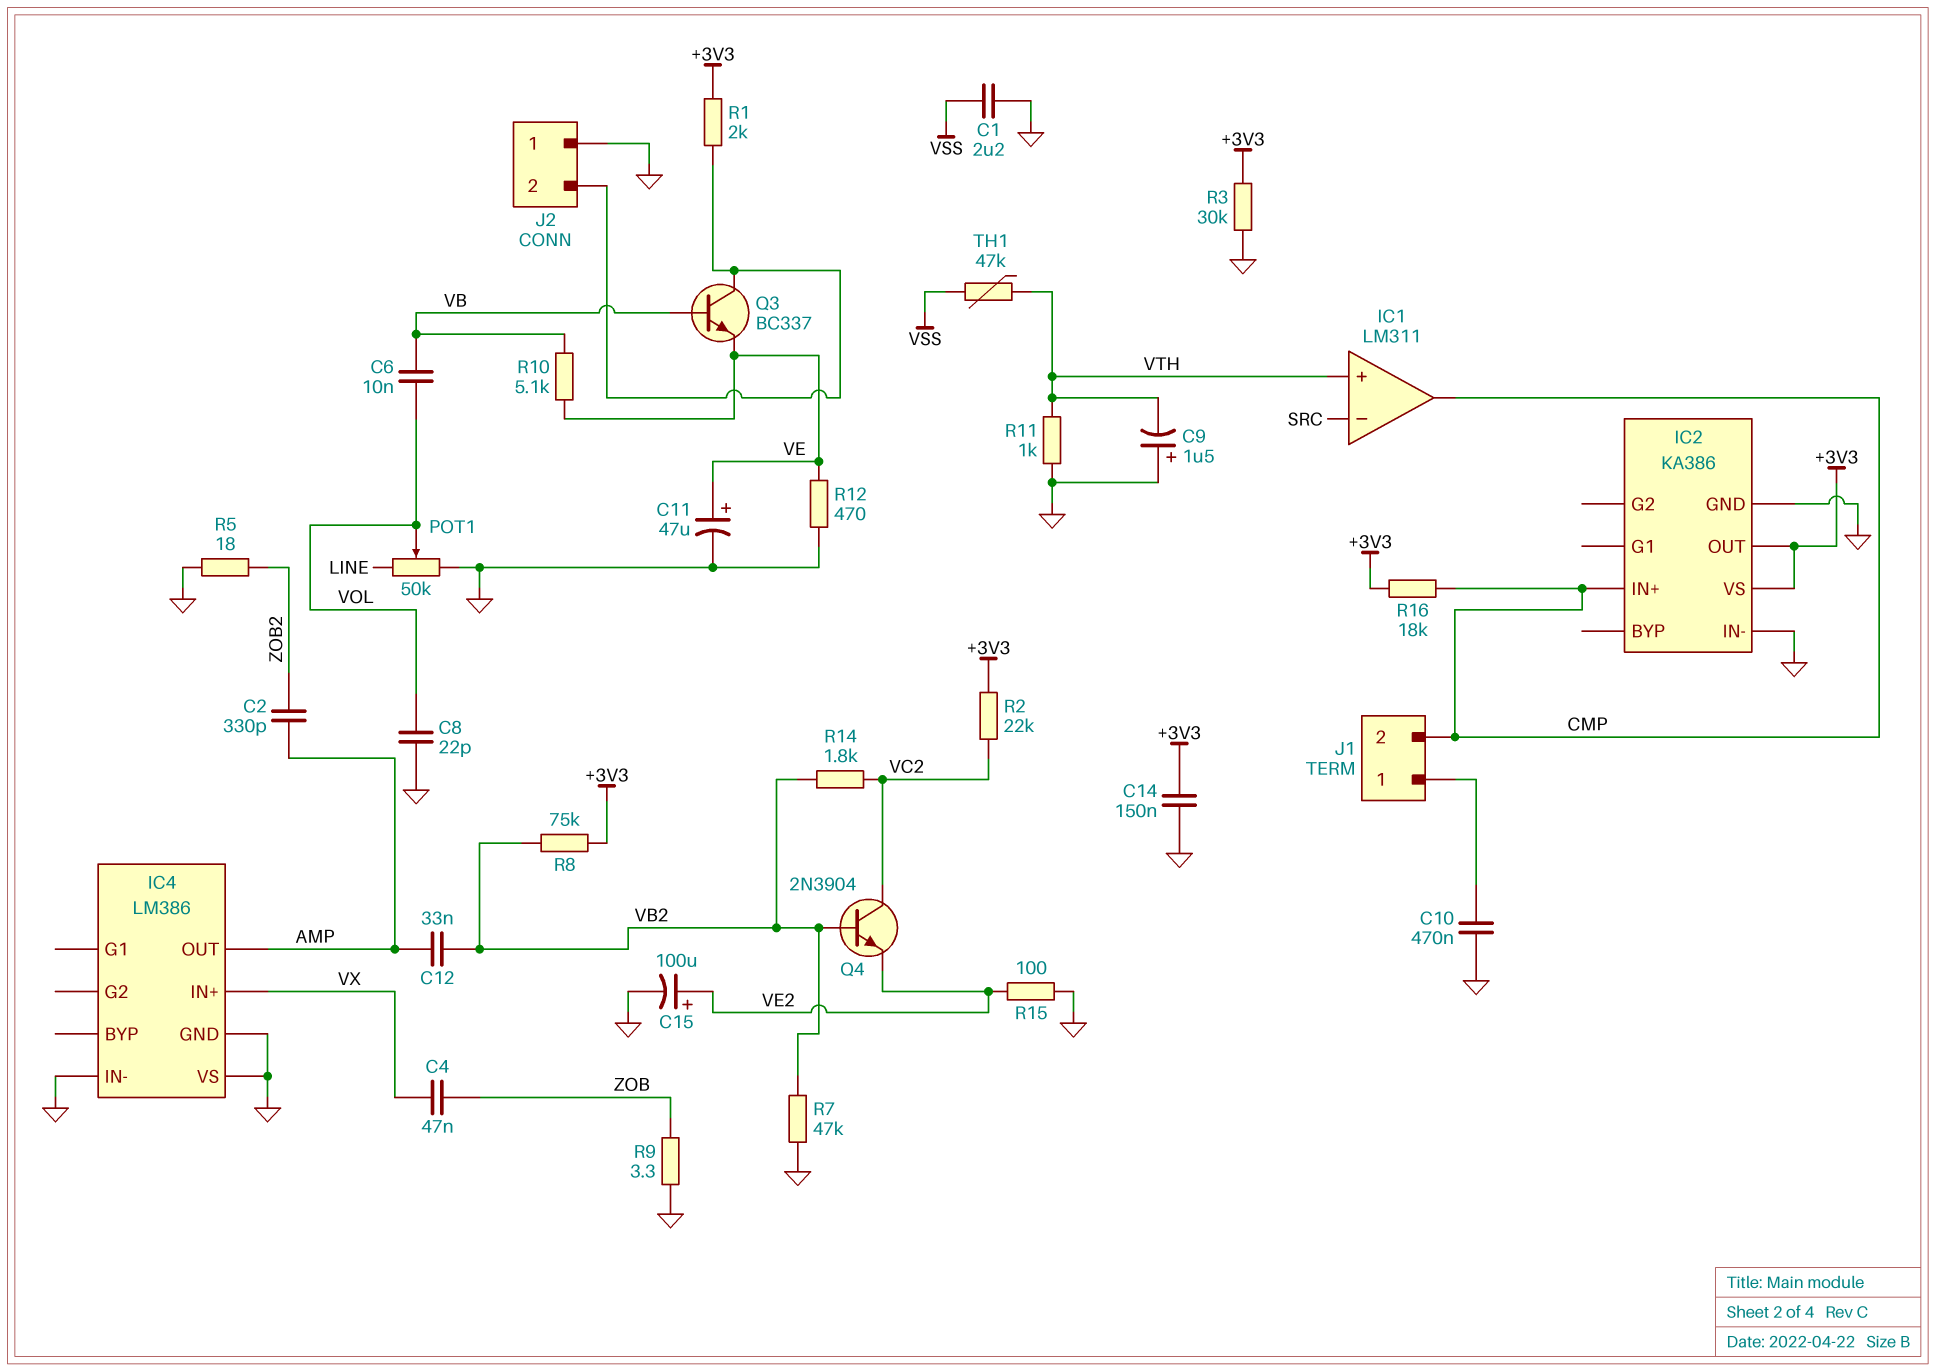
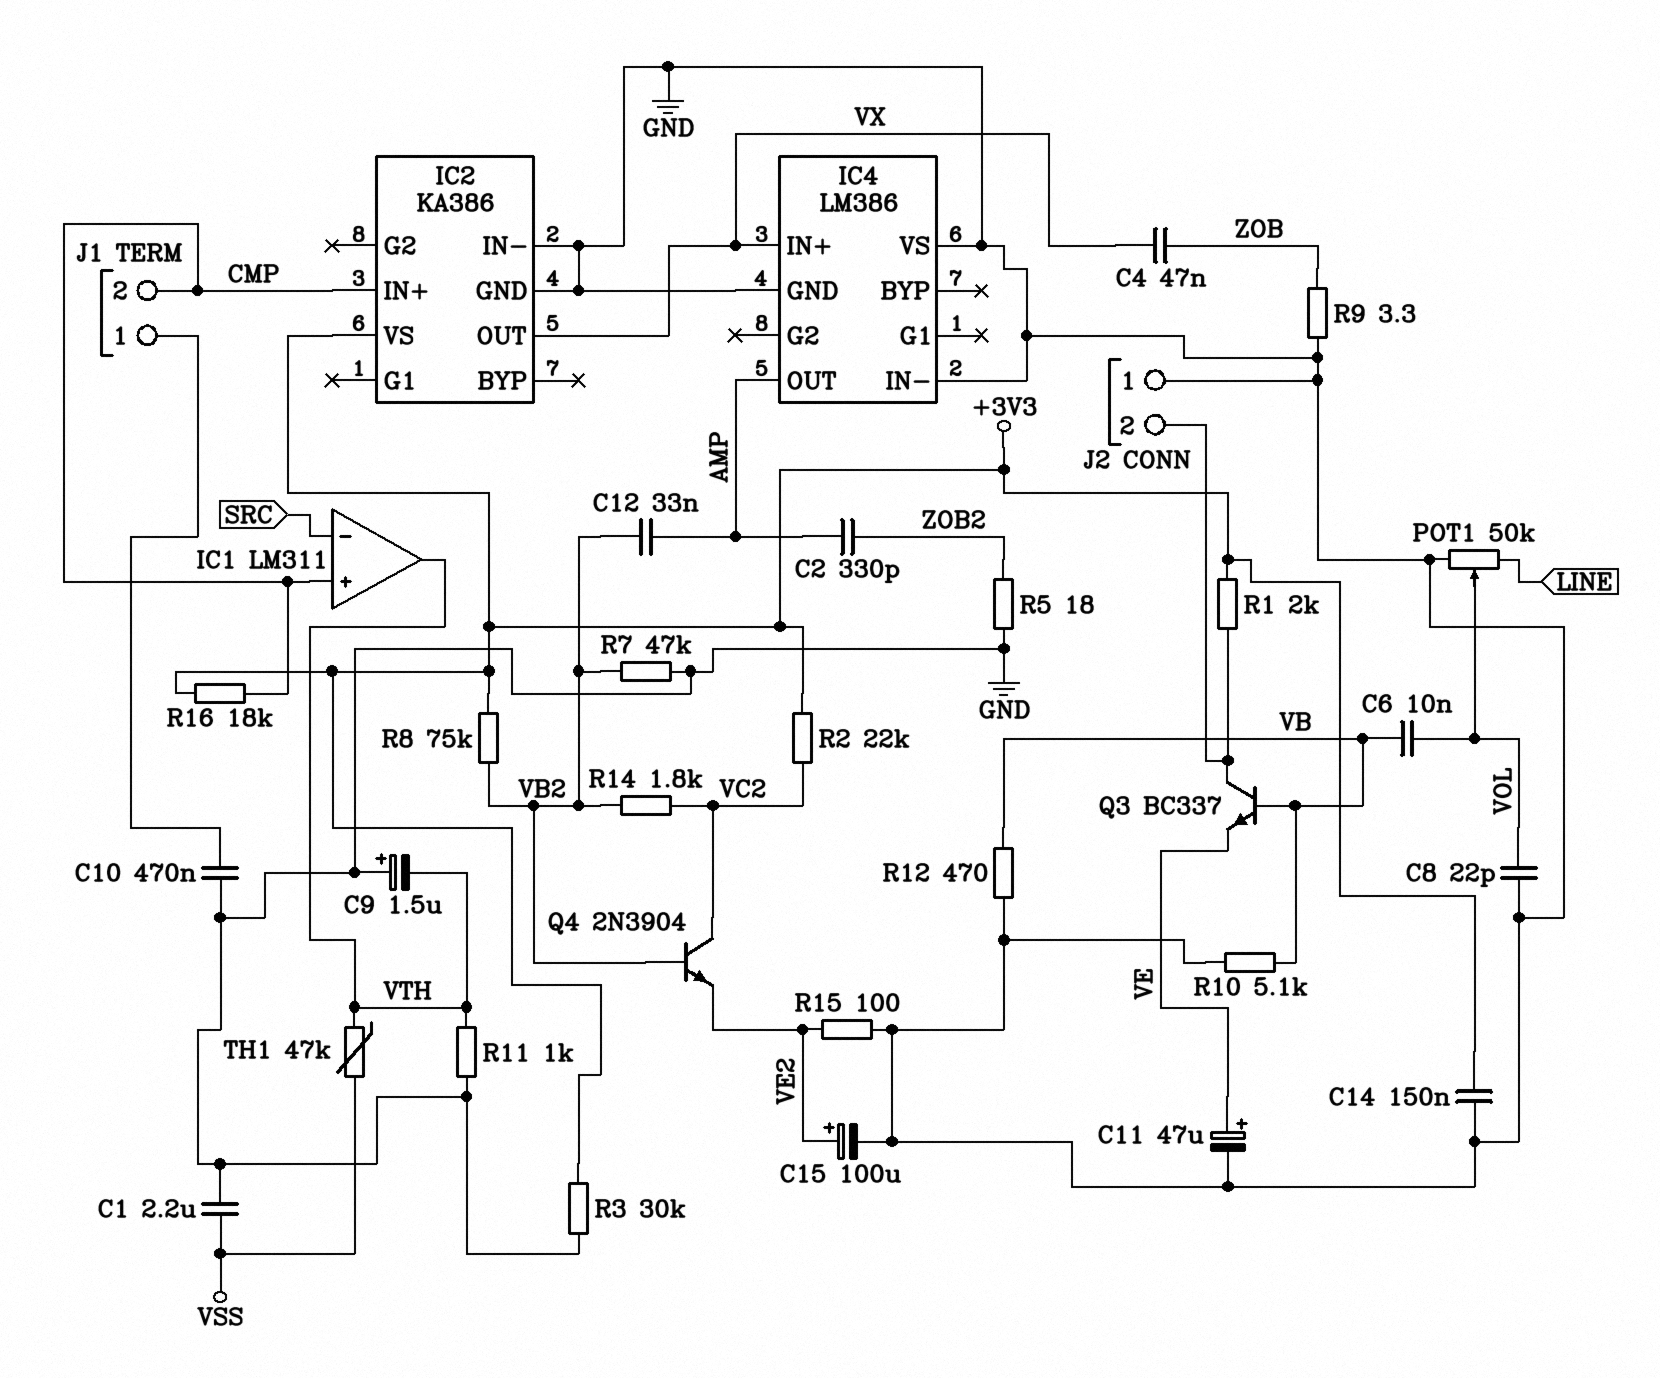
IC1 pin in+: VTH -> CMP
IC1 pin out: CMP -> VTH
IC2 pin OUT: +3V3 -> VX
R10: 5.1k (VB, VE) -> 5.1k (GND, VB)
R12: 470 (GND, VE) -> 470 (GND, VB)

